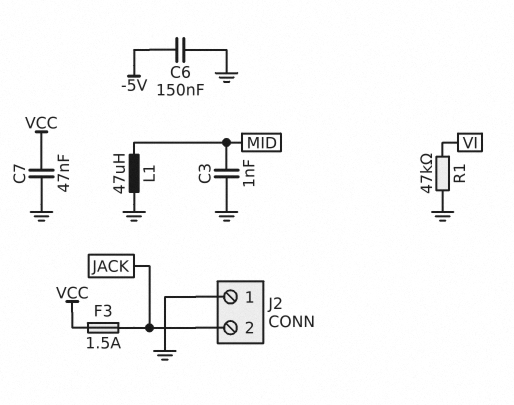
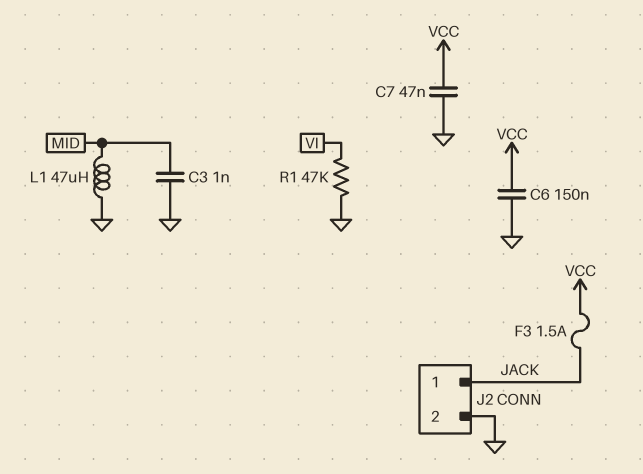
C6: 150nF (-5V, GND) -> 150nF (GND, VCC)
J2 pin 1: GND -> JACK
J2 pin 2: JACK -> GND

